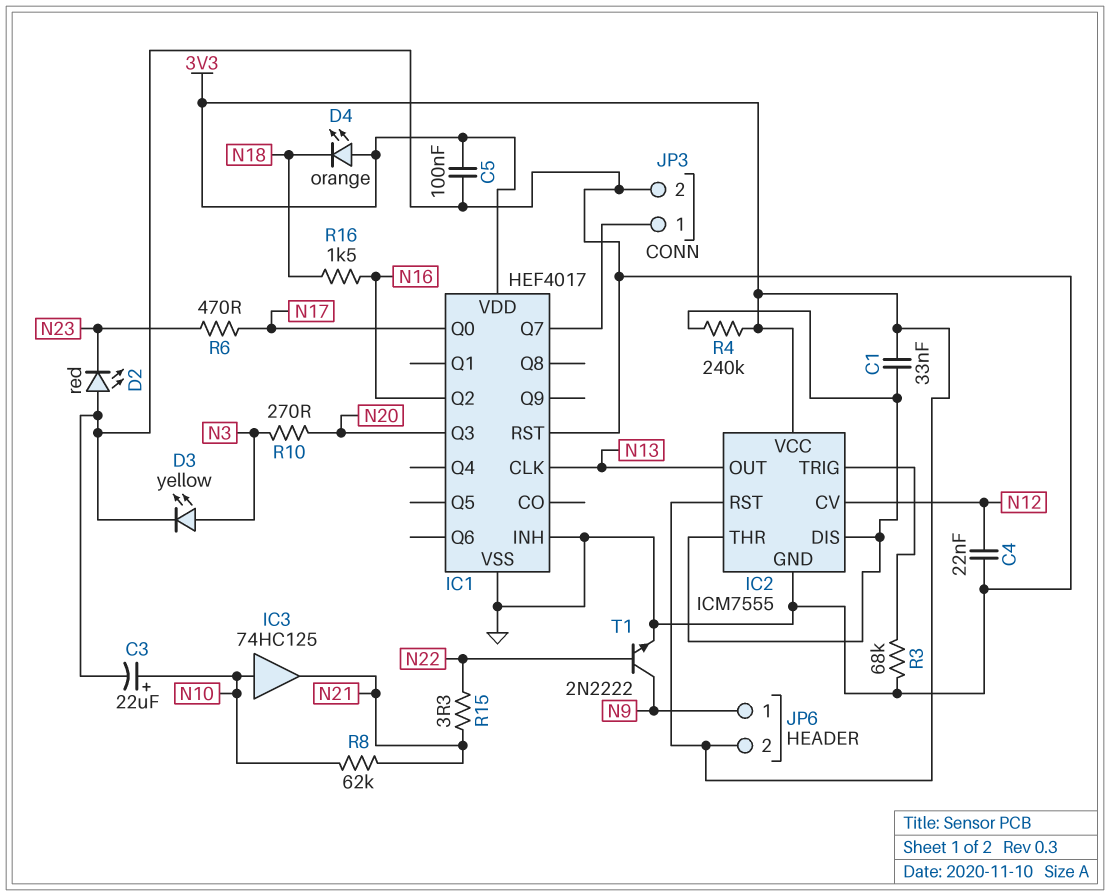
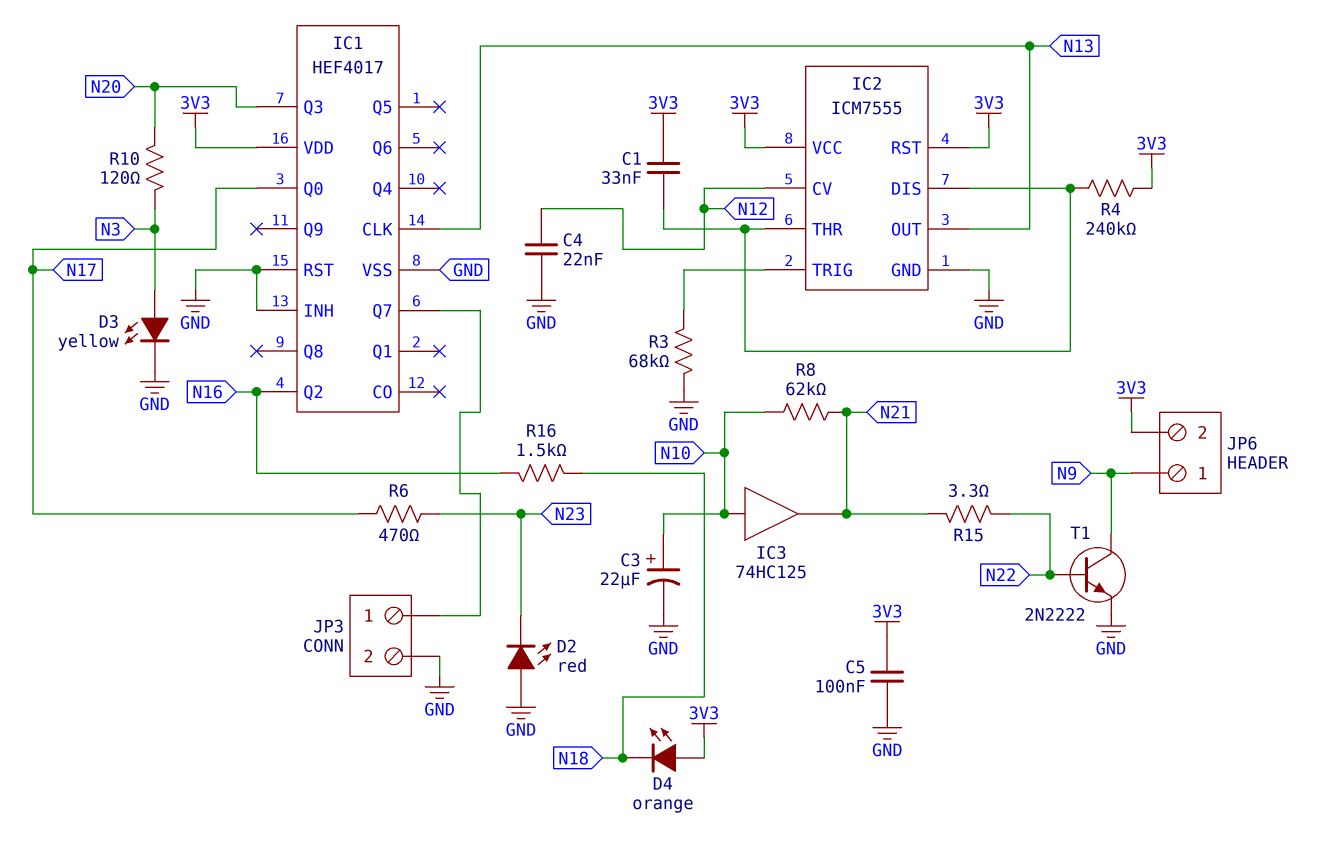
R10: 270 (N3, N20) -> 120 (N3, N20)

